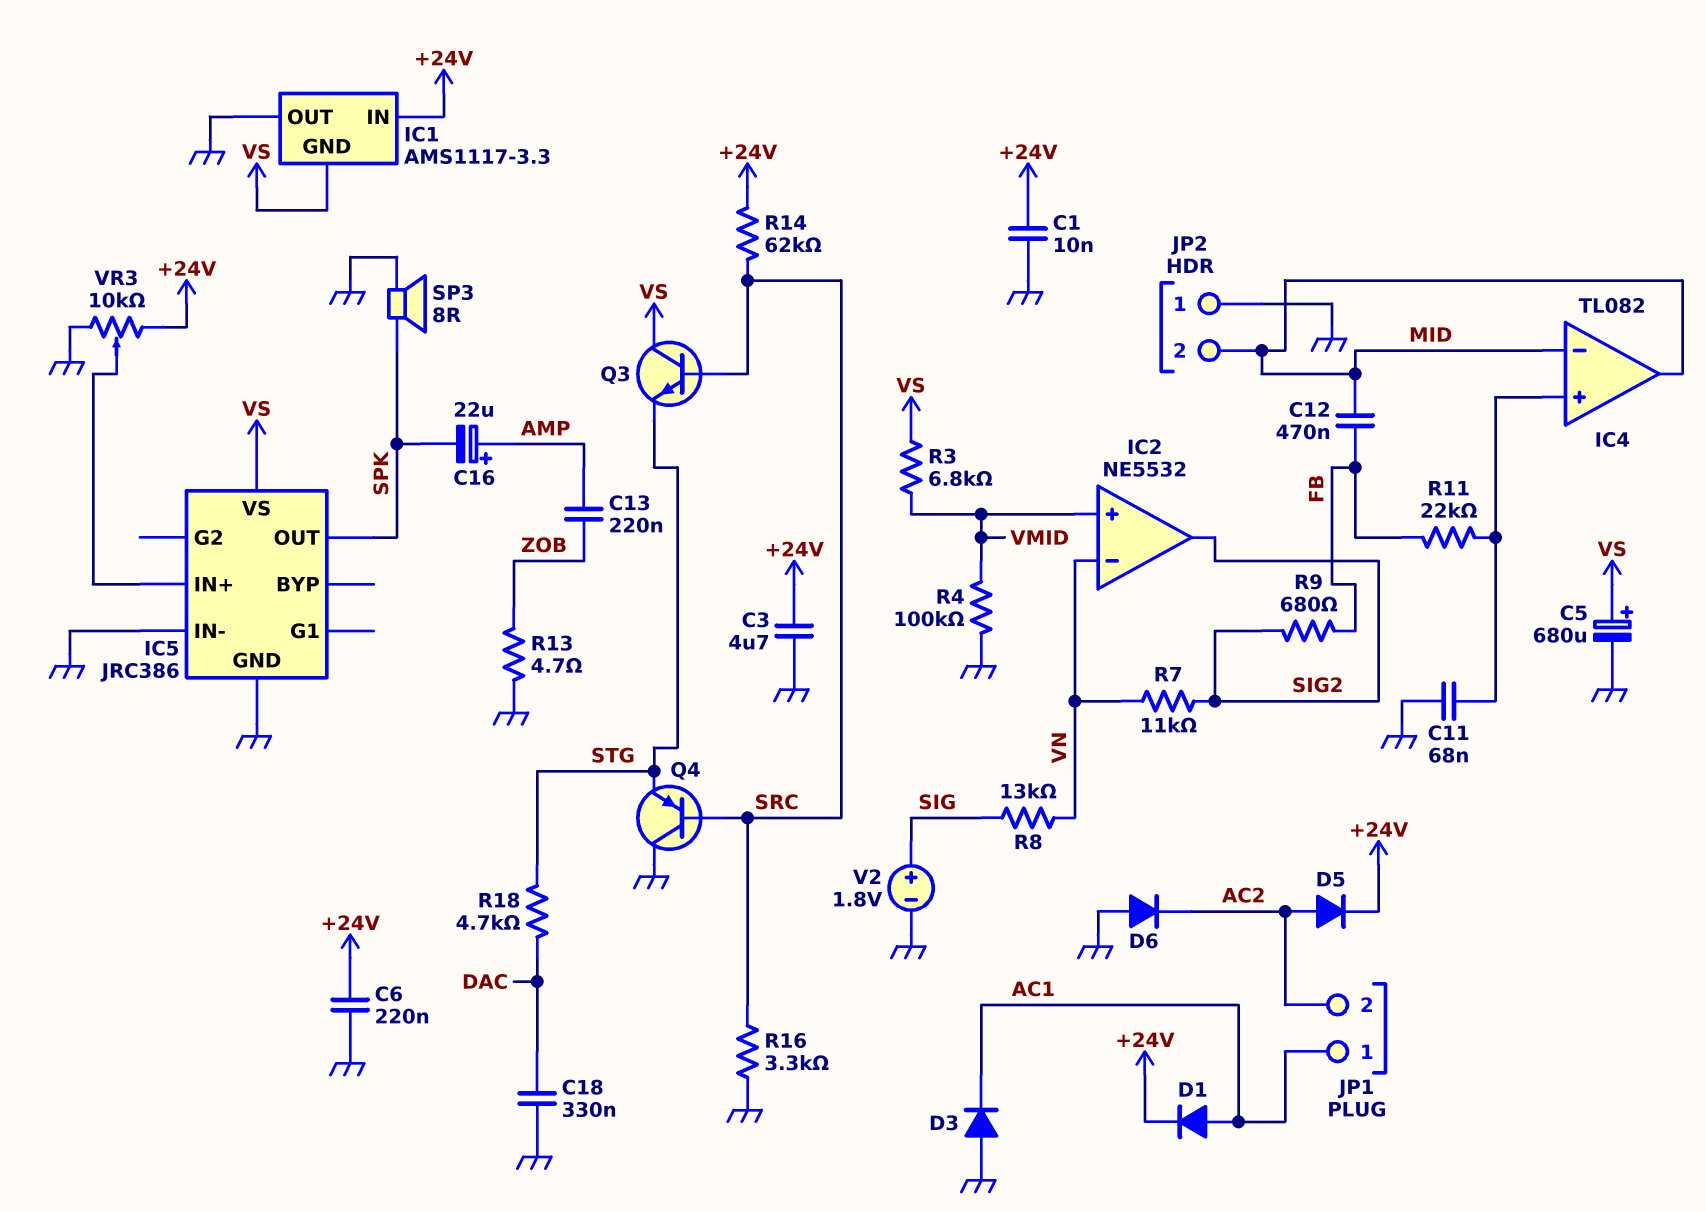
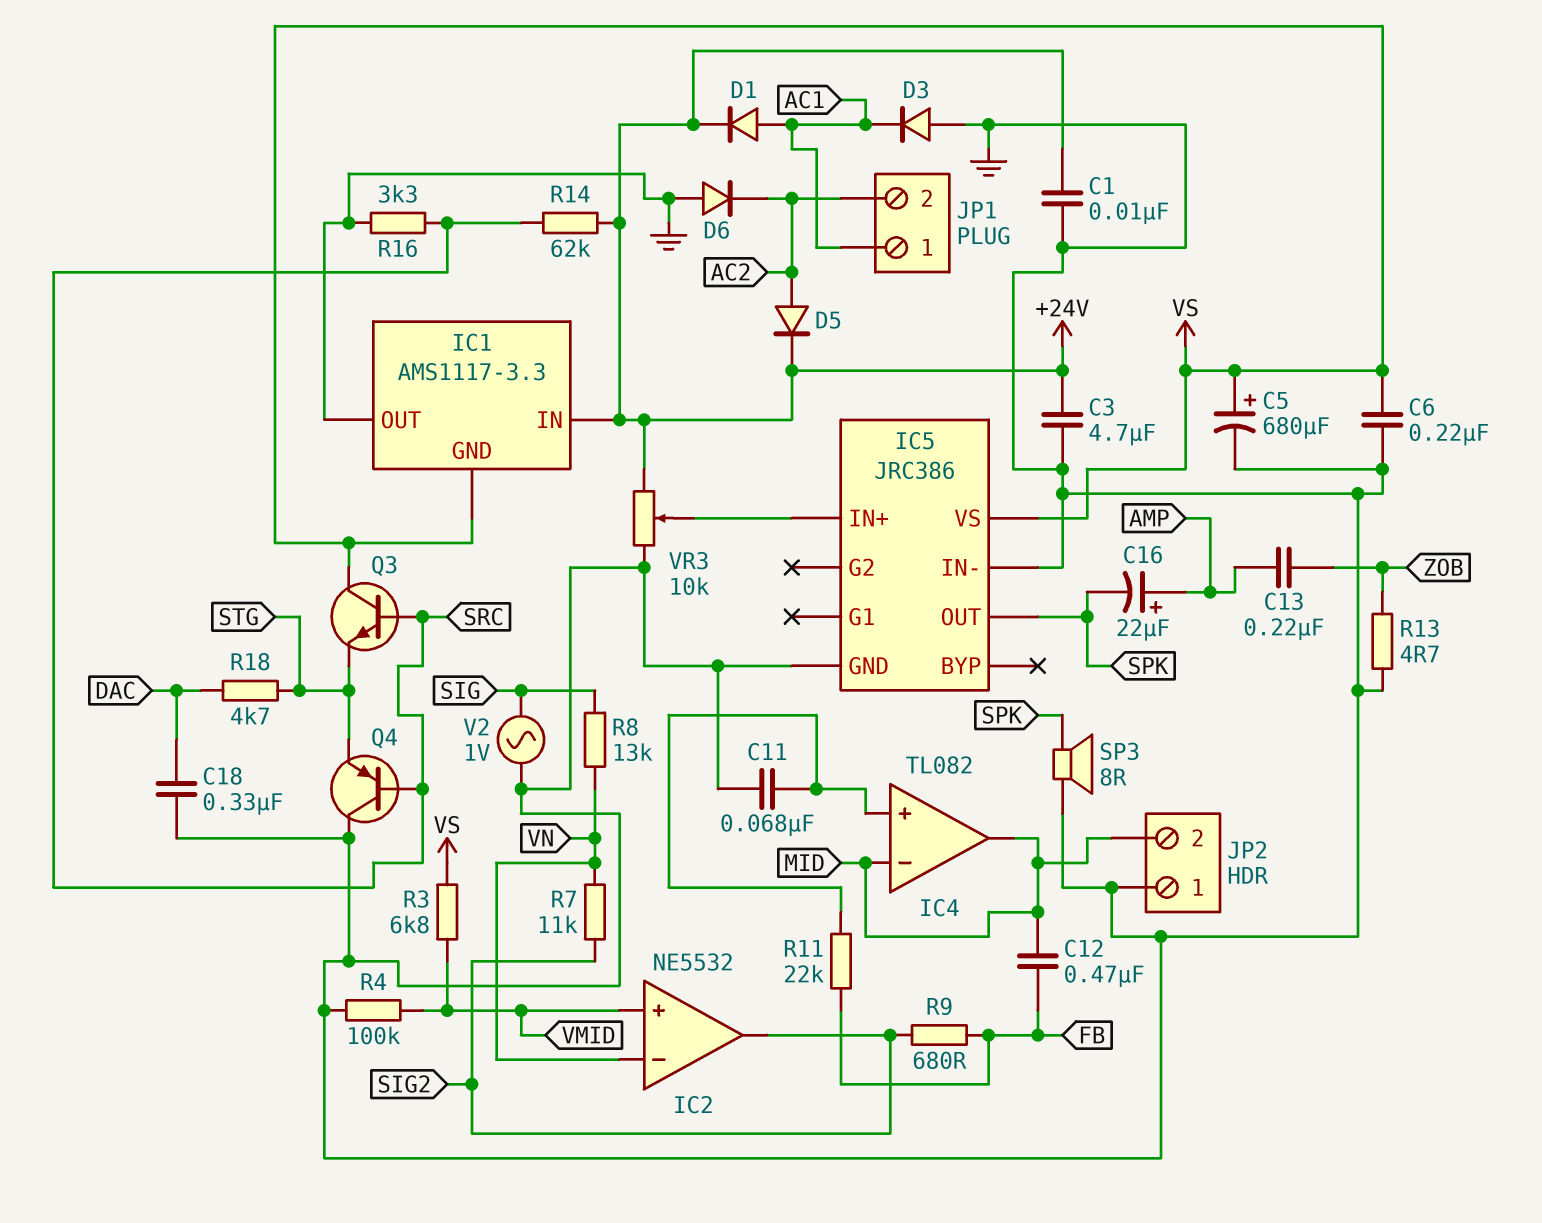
C6: 220nF (+24V, GND) -> 220nF (GND, VS)
V2: 1.8V (plus SIG, minus GND) -> AC 1V (GND, SIG)

